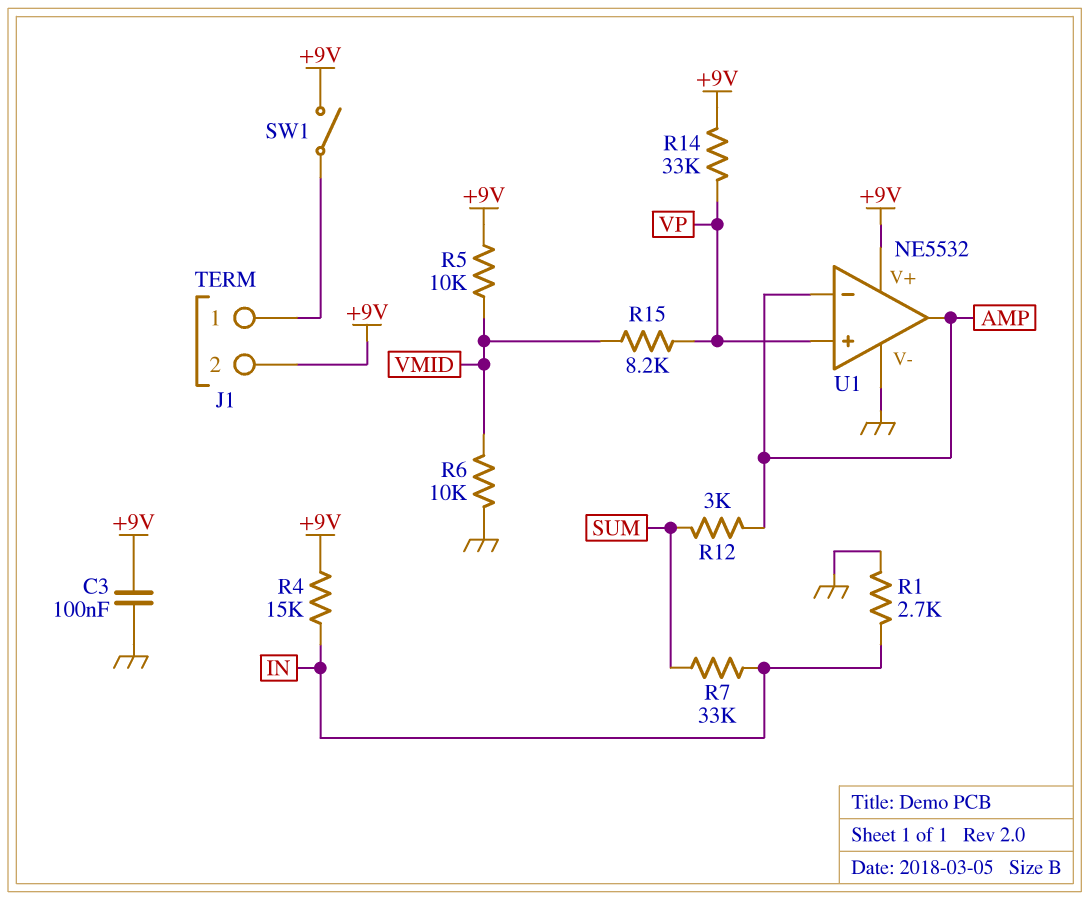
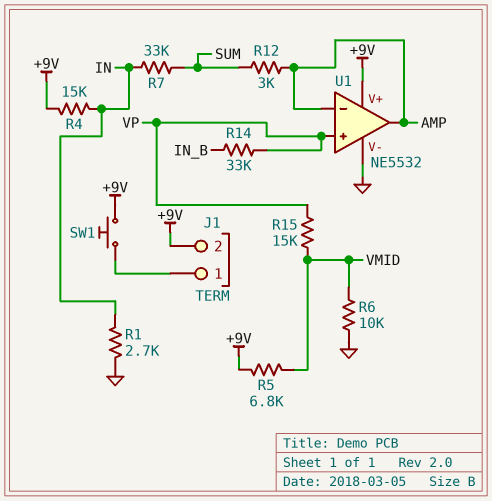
C3: 100nF (+9V, GND) -> none
R5: 10k (+9V, VMID) -> 6.8k (+9V, VMID)
R14: 33k (+9V, VP) -> 33k (IN_B, VP)
R15: 8.2k (VMID, VP) -> 15k (VMID, VP)
SW1: switch (+9V, J1/1) -> button (+9V, J1/1)

